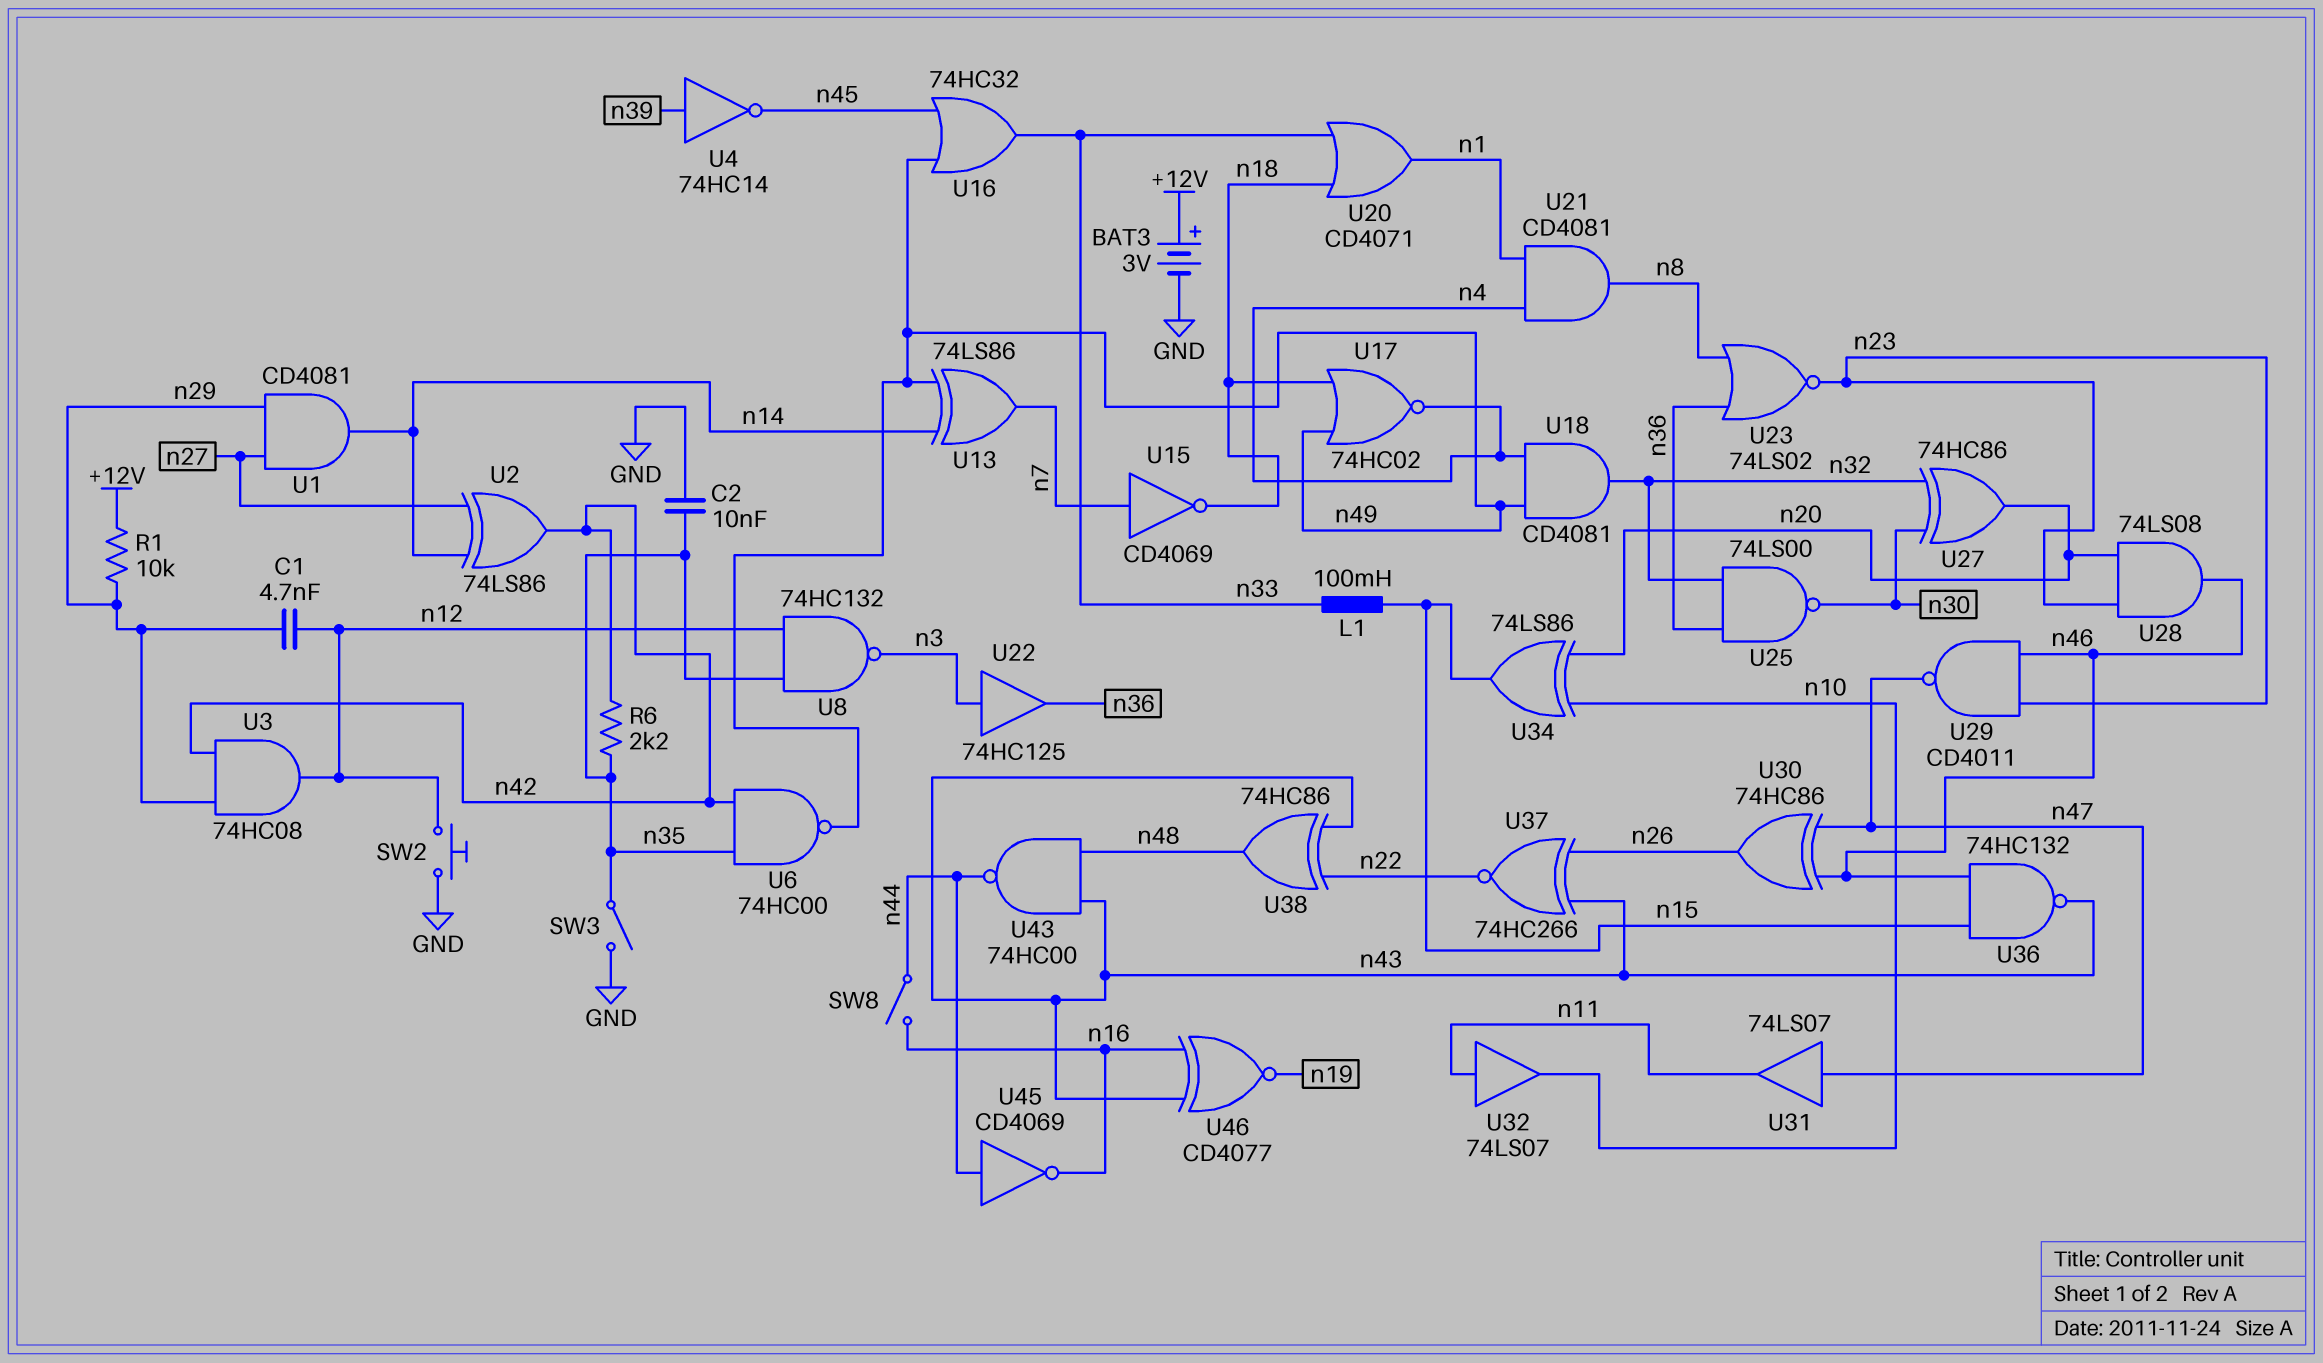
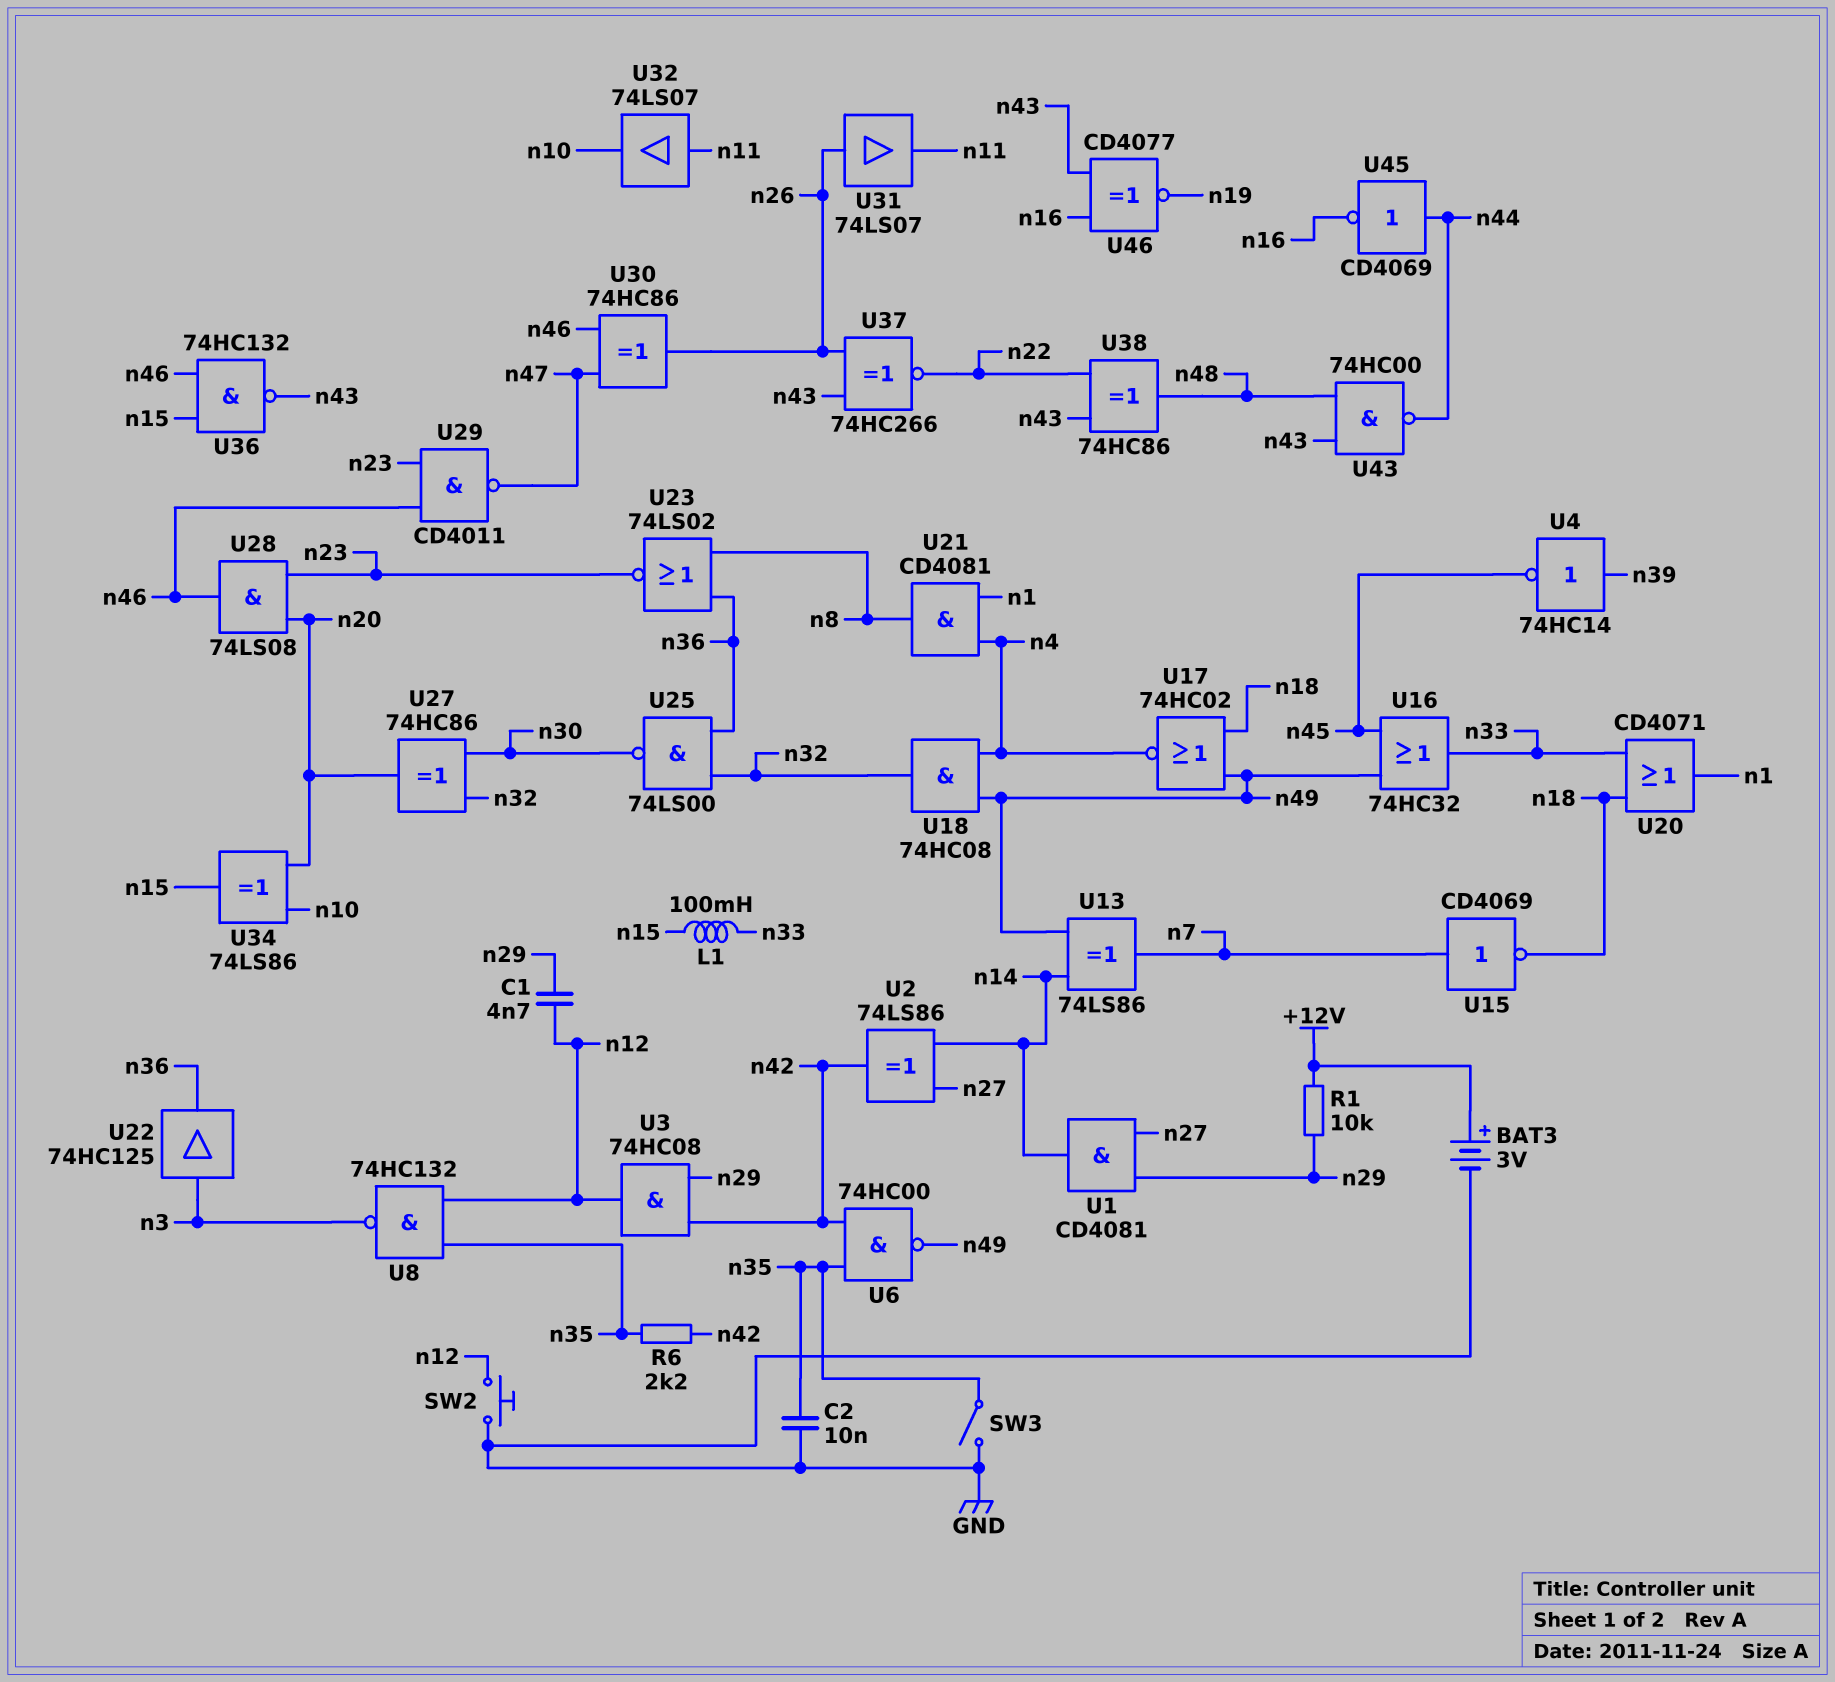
SW8: switch (n16, n44) -> none
U18: AND CD4081 (in n4, in n49, out n32) -> AND 74HC08 (in n4, in n49, out n32)
U31: buffer 74LS07 (in n47, out n11) -> buffer 74LS07 (in n26, out n11)

